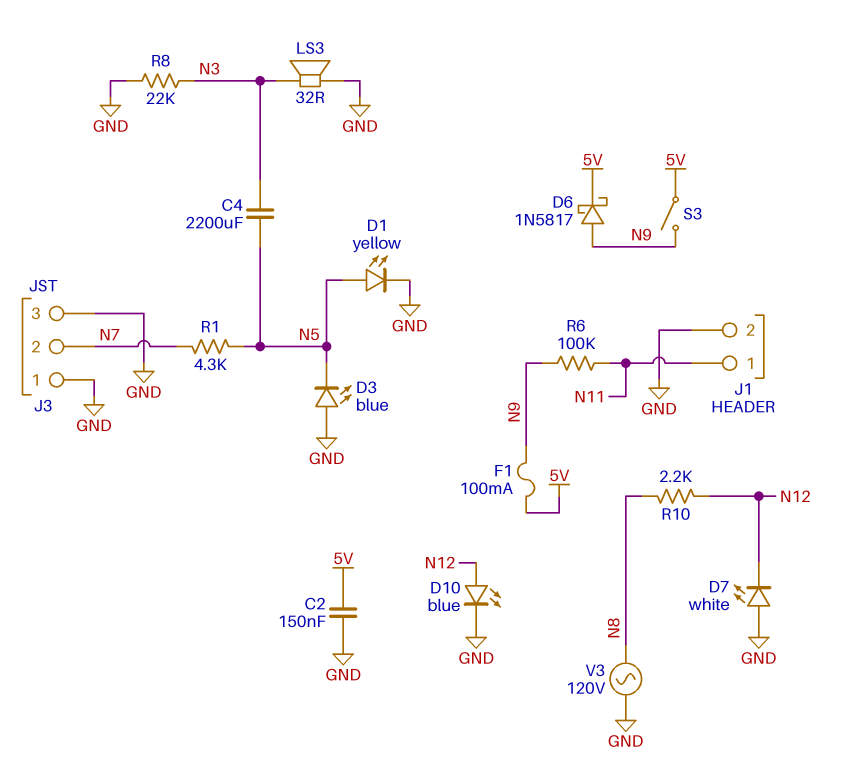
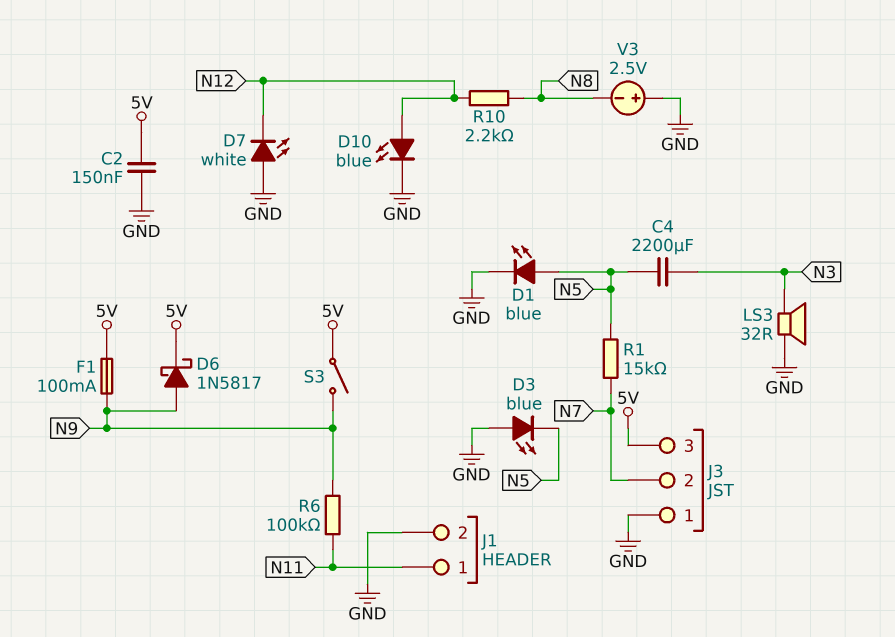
D1: LED yellow (A N5, K GND) -> LED blue (A N5, K GND)
J3 pin 3: GND -> 5V
R1: 4.3k (N5, N7) -> 15k (N5, N7)
R8: 22k (GND, N3) -> none
V3: AC 120V (GND, N8) -> 2.5V (plus GND, minus N8)

